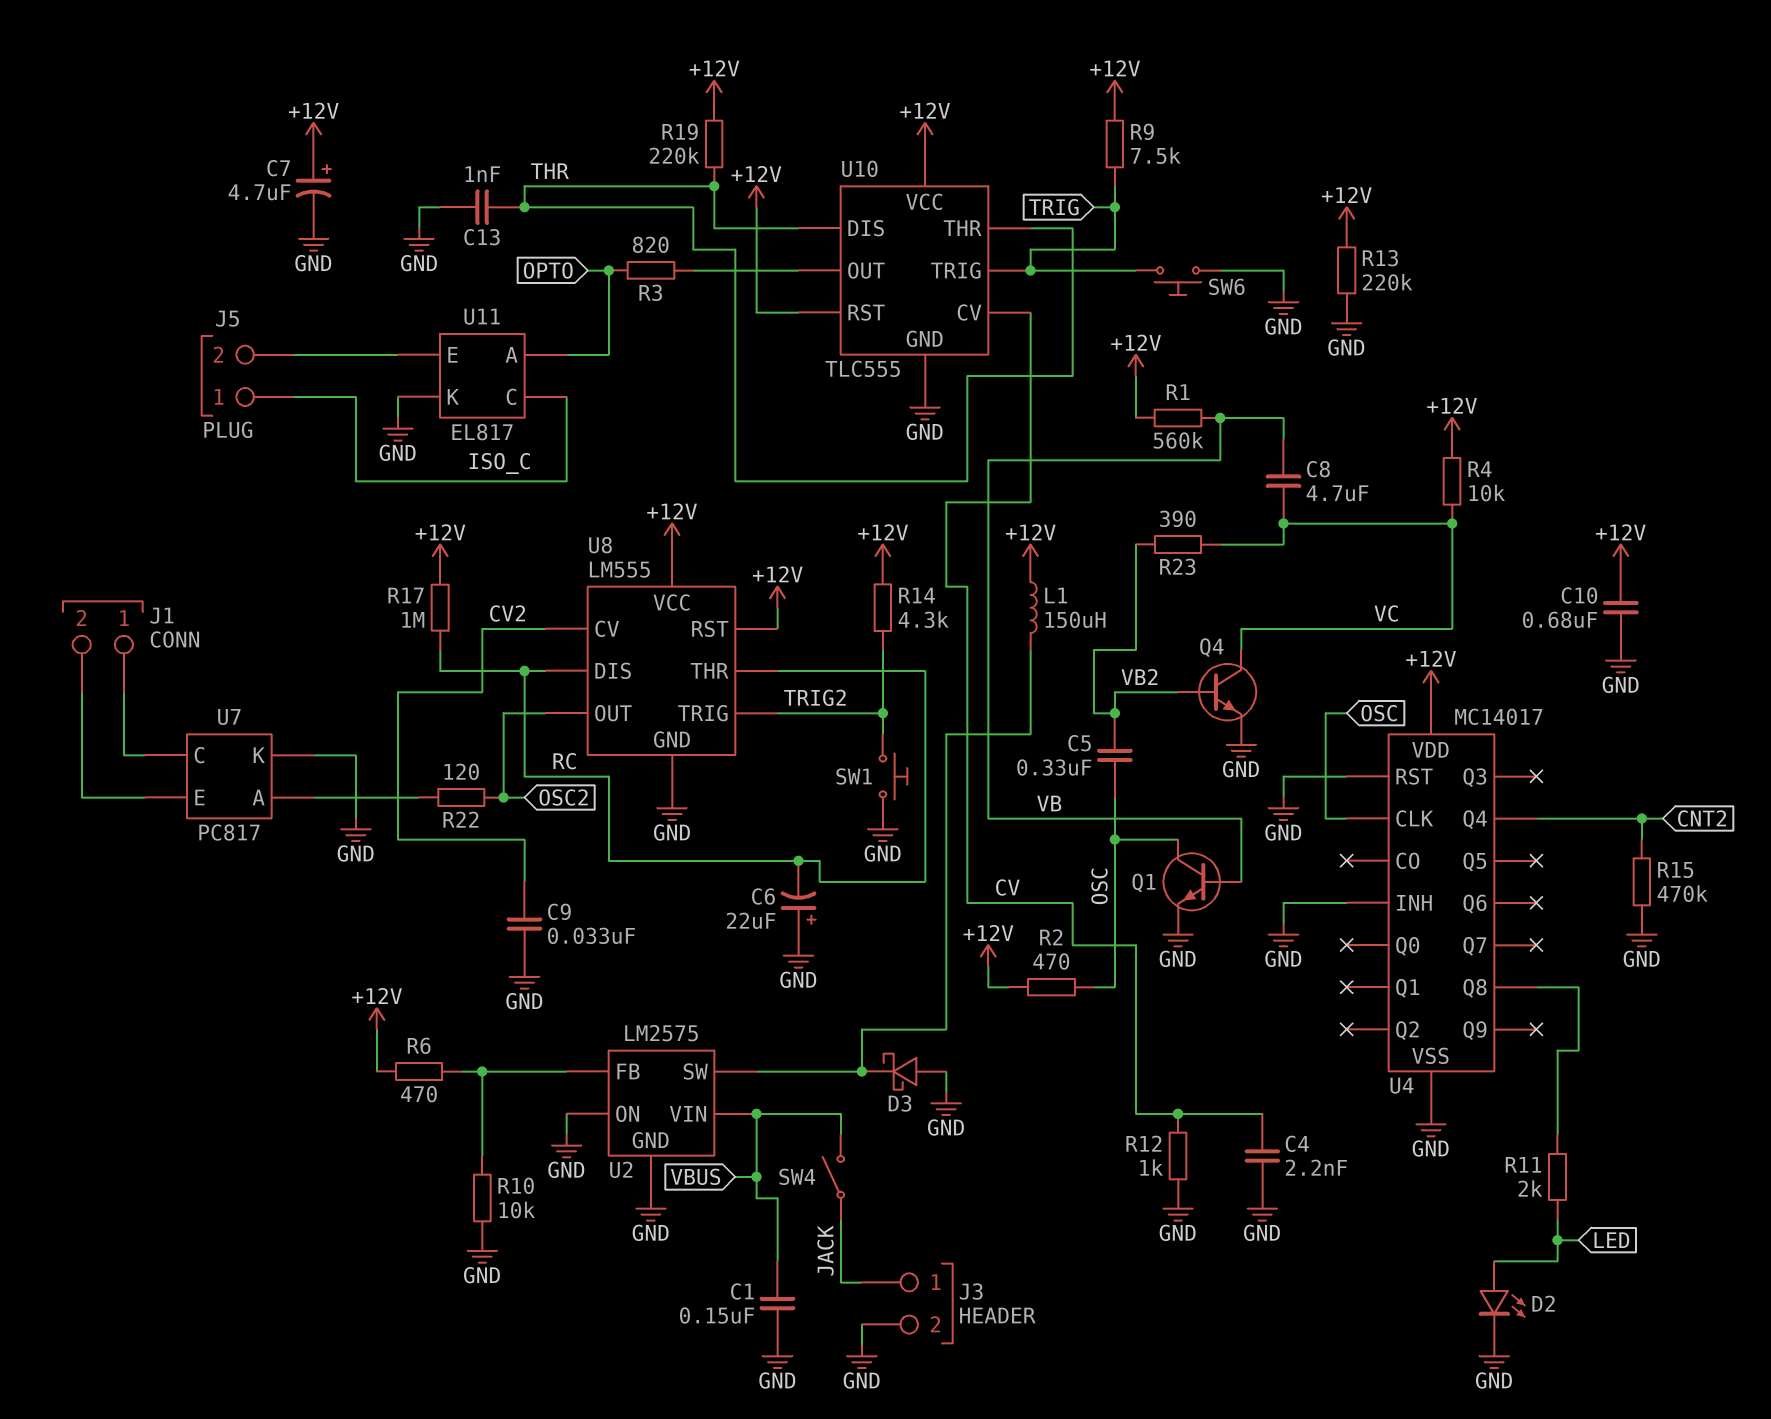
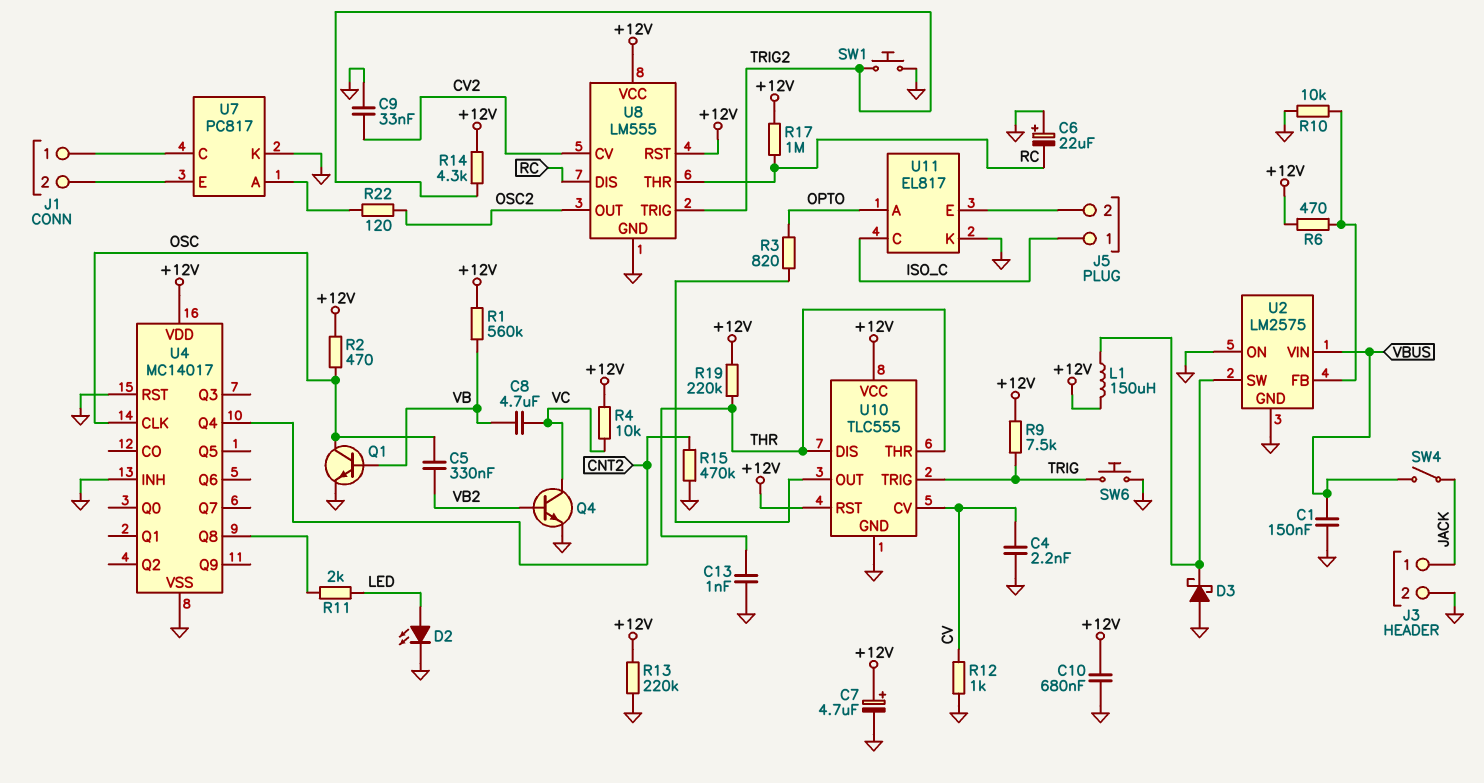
R23: 390 (VB2, VC) -> none

